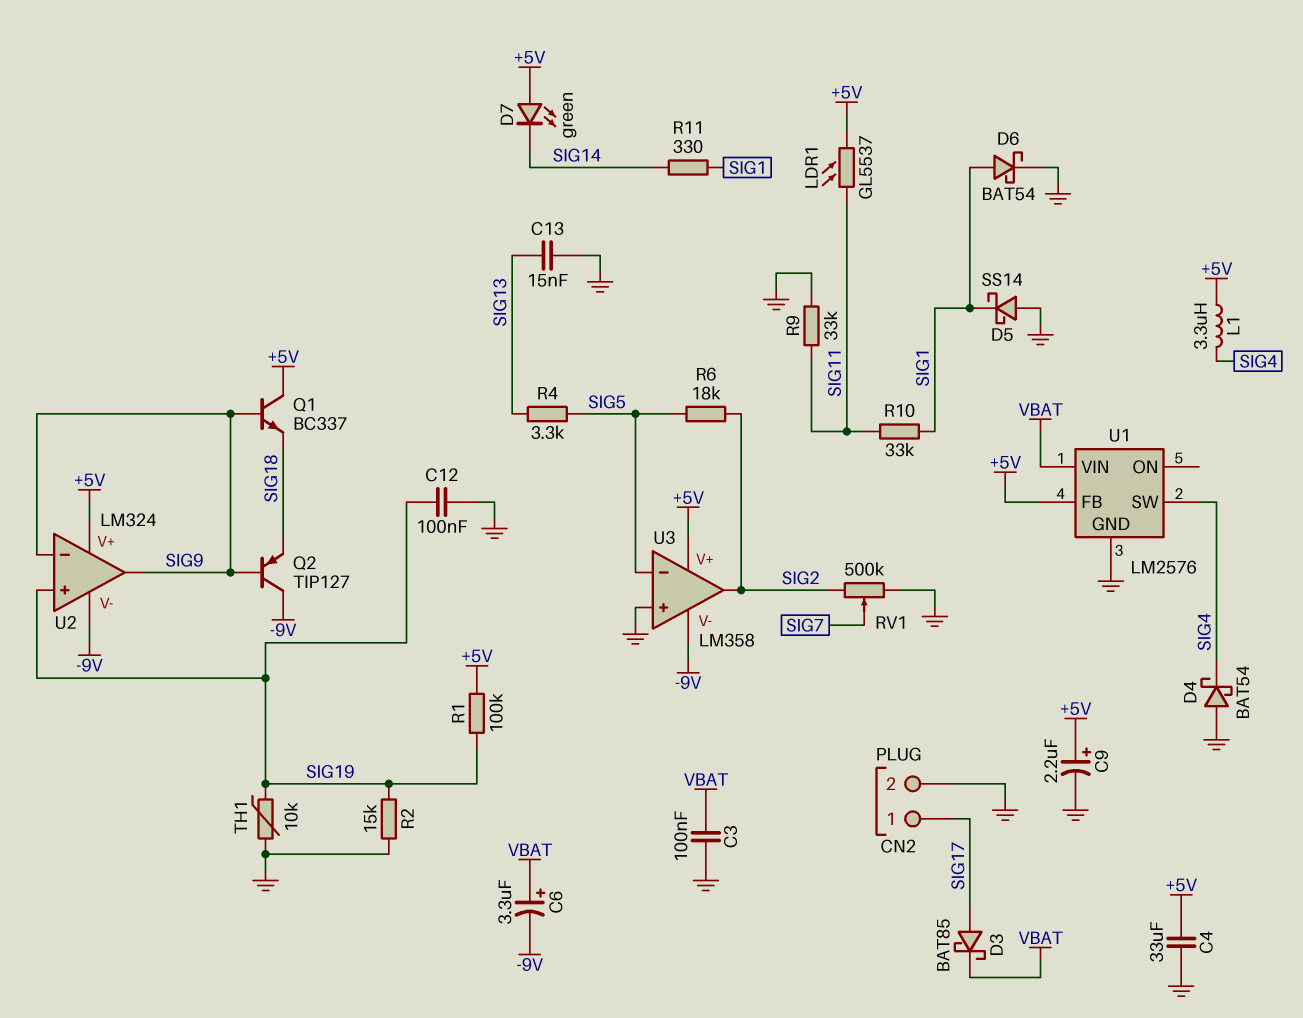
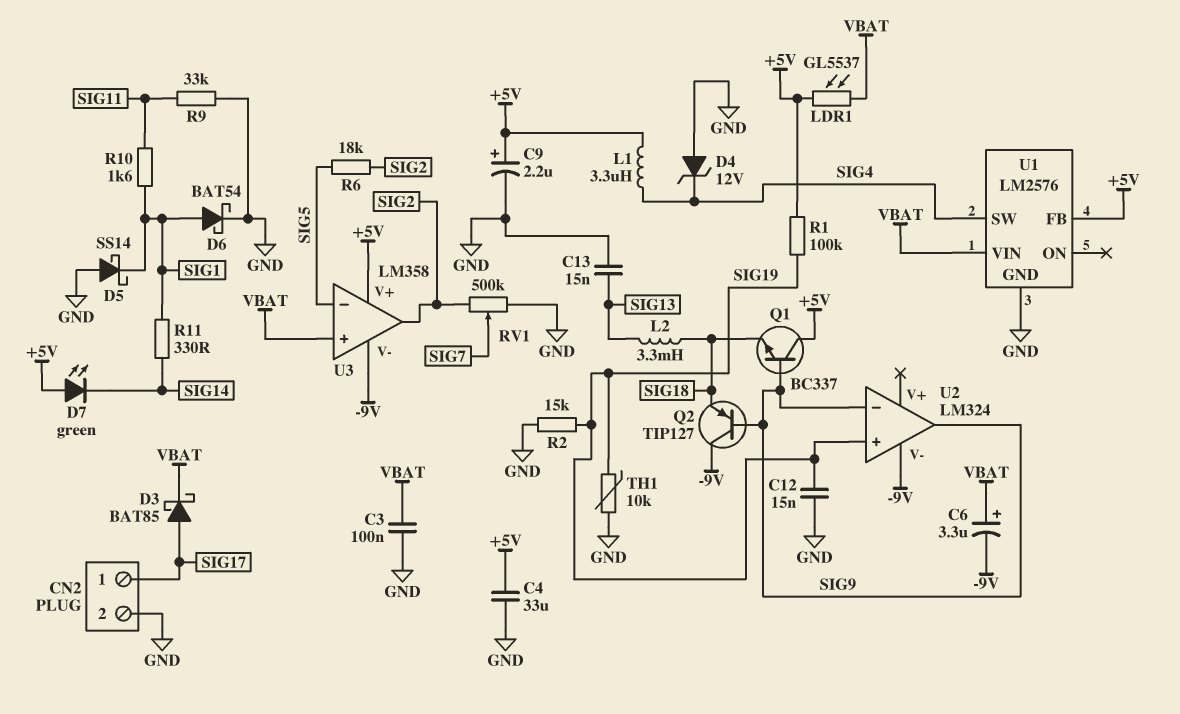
C12: 100nF (GND, SIG19) -> 15nF (GND, SIG19)
D4: schottky BAT54 (A GND, K SIG4) -> zener 12V (A GND, K SIG4)
L2: none -> 3.3mH (SIG13, SIG18)
LDR1: GL5537 (+5V, SIG11) -> GL5537 (+5V, VBAT)
R4: 3.3k (SIG5, SIG13) -> none
R10: 33k (SIG1, SIG11) -> 1.6k (SIG1, SIG11)
U2 pin V+: +5V -> none
U3 pin in+: GND -> VBAT

